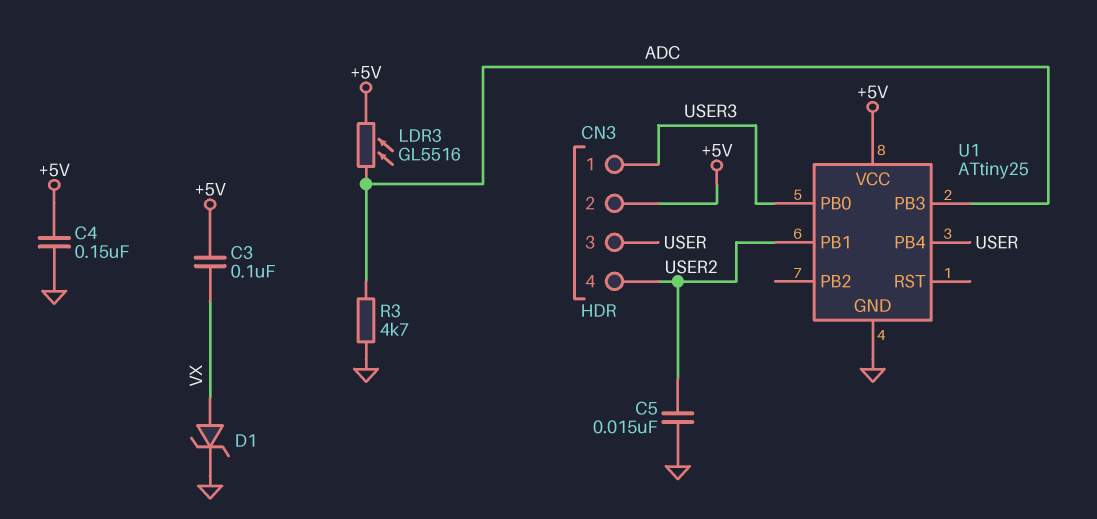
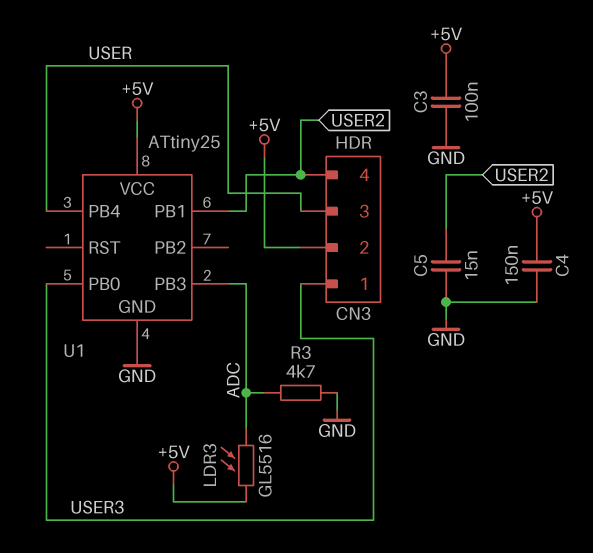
C3: 100nF (+5V, VX) -> 100nF (+5V, GND)
D1: zener (A VX, K GND) -> none

